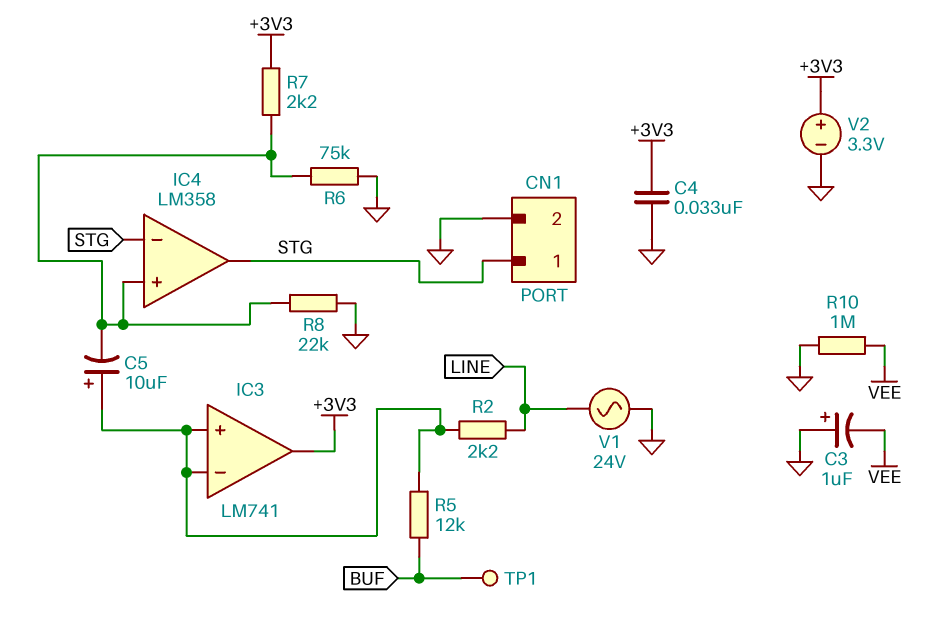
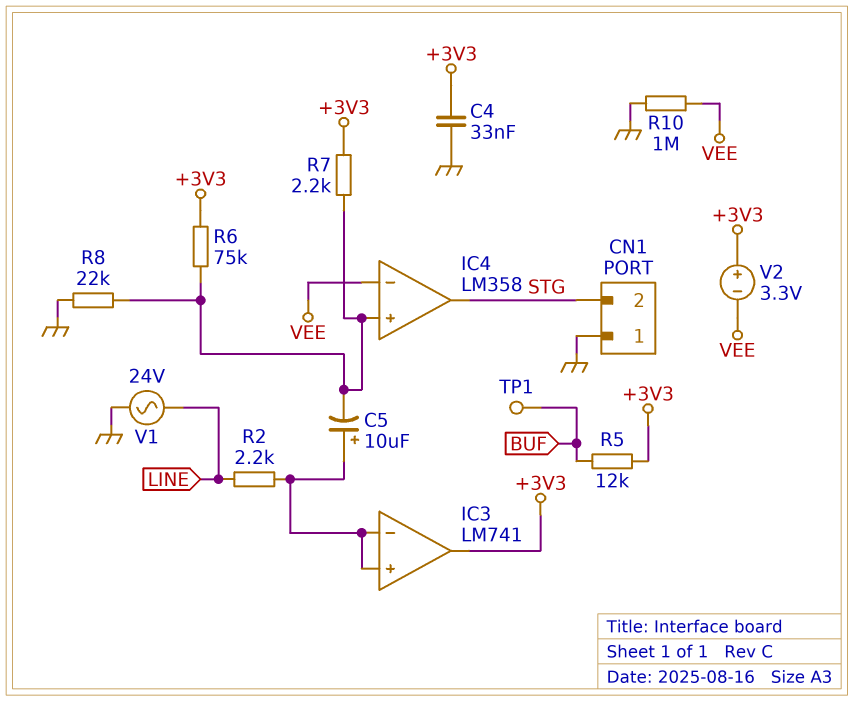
C3: 1uF (plus GND, minus VEE) -> none
CN1 pin 1: STG -> GND
CN1 pin 2: GND -> STG
IC4 pin in-: STG -> VEE
R5: 12k (BUF, IC3/in+) -> 12k (+3V3, BUF)
R6: 75k (GND, IC4/in+) -> 75k (+3V3, IC4/in+)
V2: 3.3V (plus +3V3, minus GND) -> 3.3V (plus +3V3, minus VEE)

